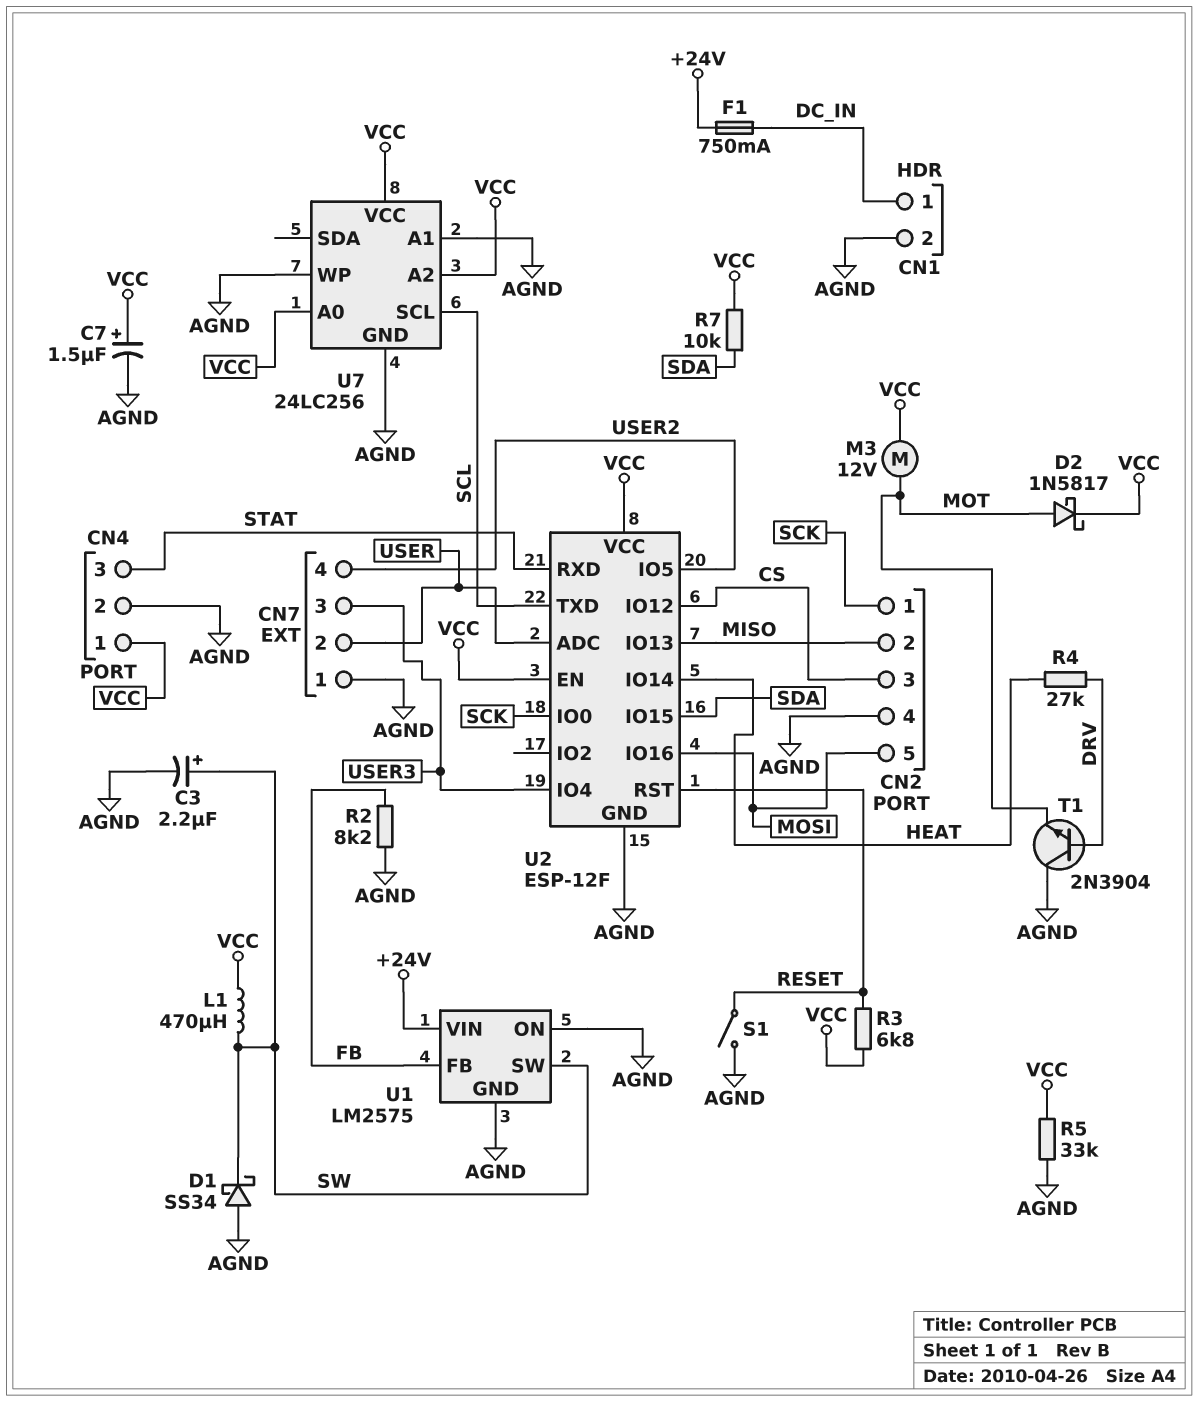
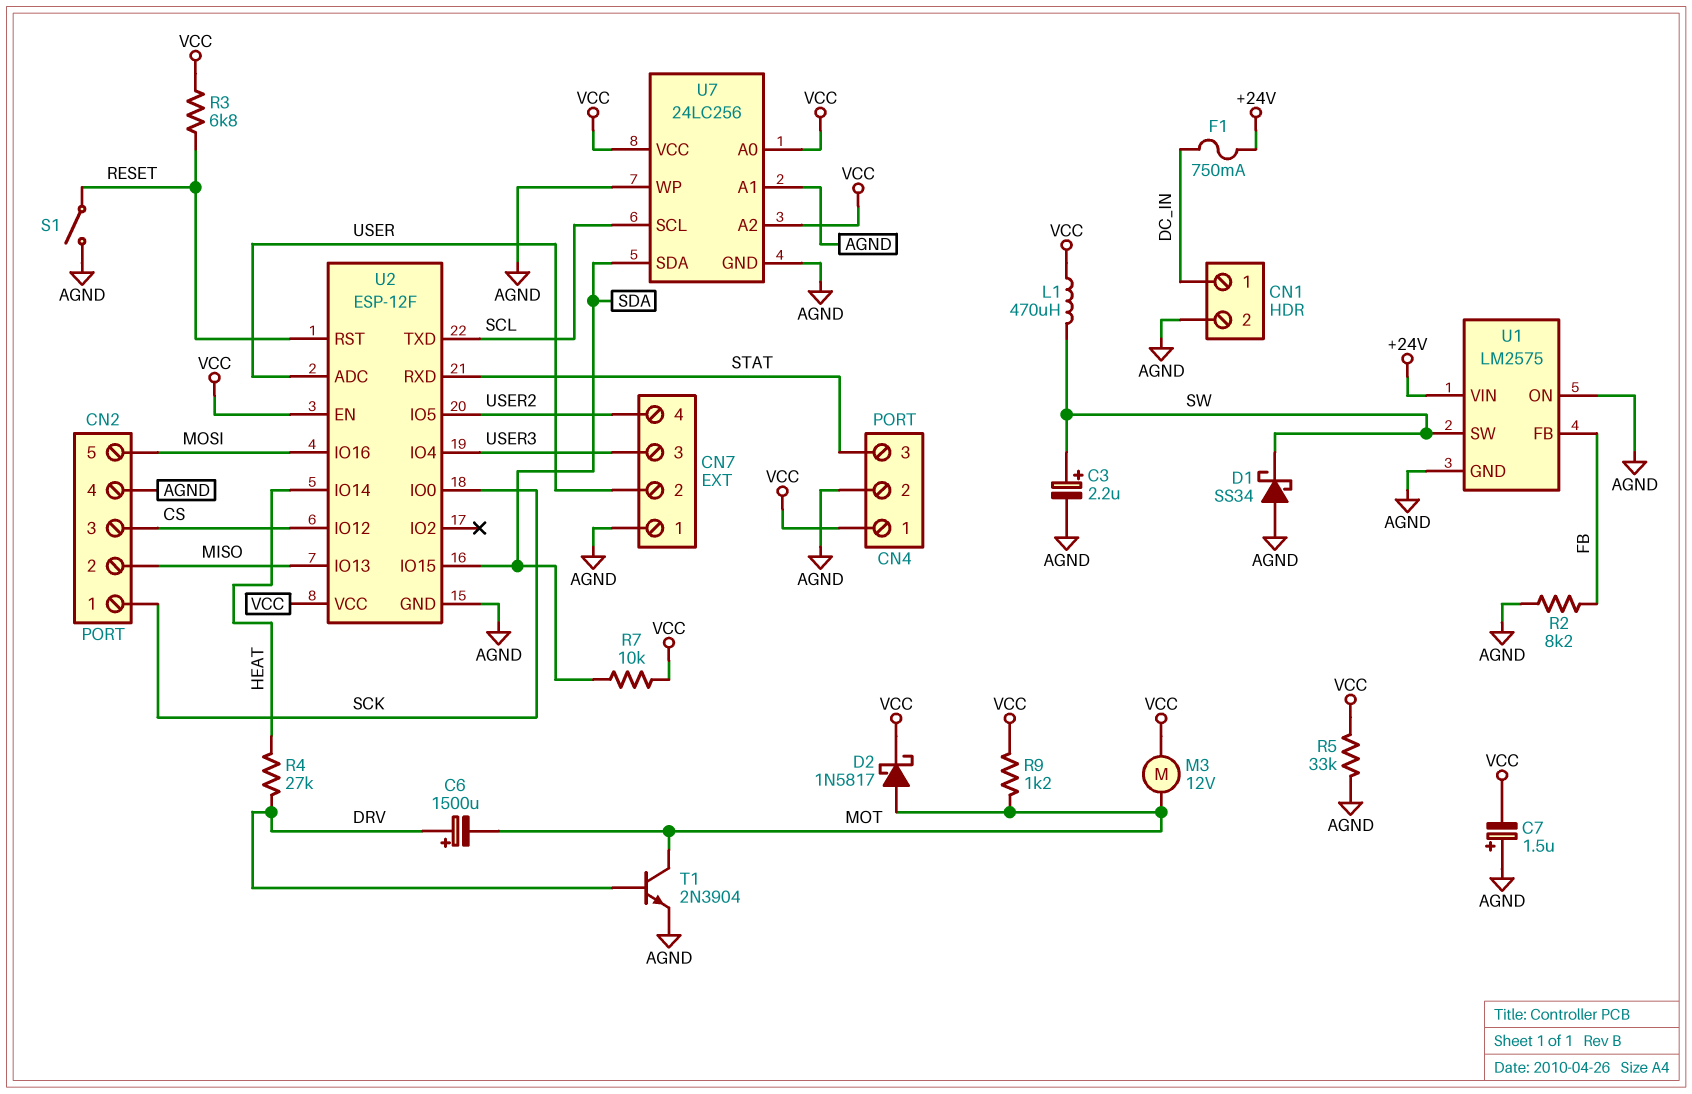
C6: none -> 1500uF (plus DRV, minus MOT)
C7: 1.5uF (plus VCC, minus AGND) -> 1.5uF (plus AGND, minus VCC)
R9: none -> 1.2k (MOT, VCC)
T1: NPN 2N3904 (B DRV, C AGND, E MOT) -> NPN 2N3904 (B DRV, C MOT, E AGND)
U7 pin SDA: none -> SDA

